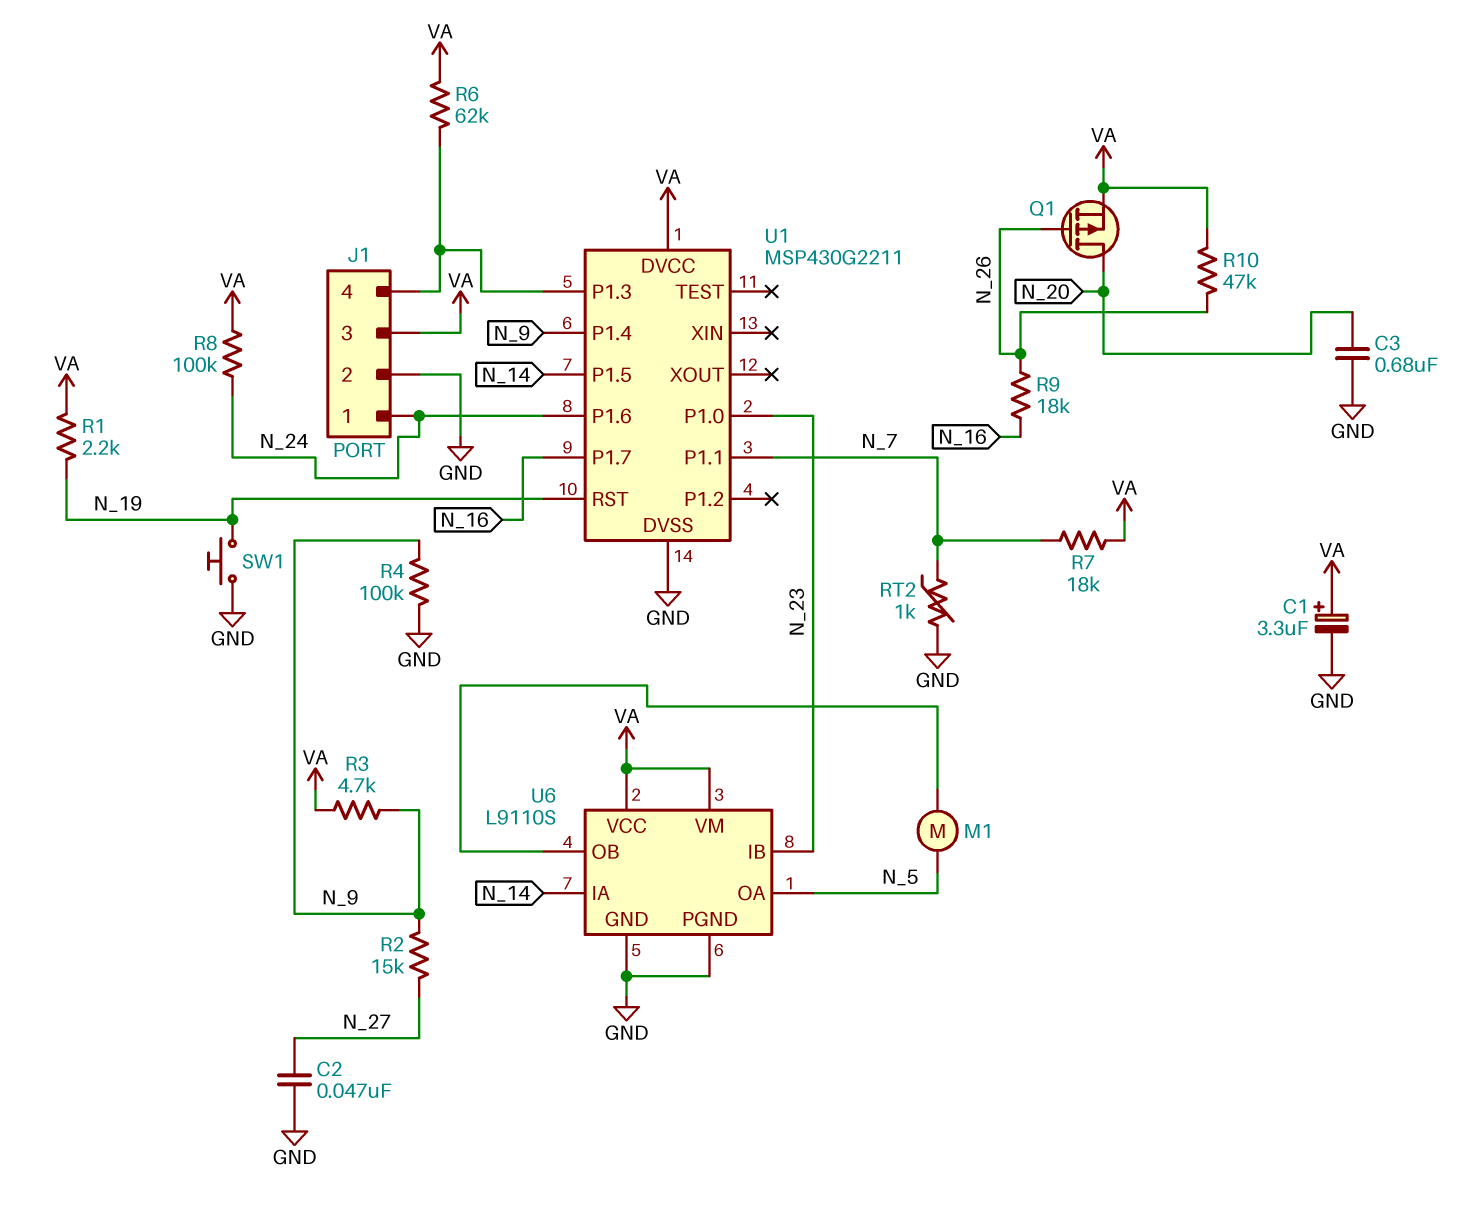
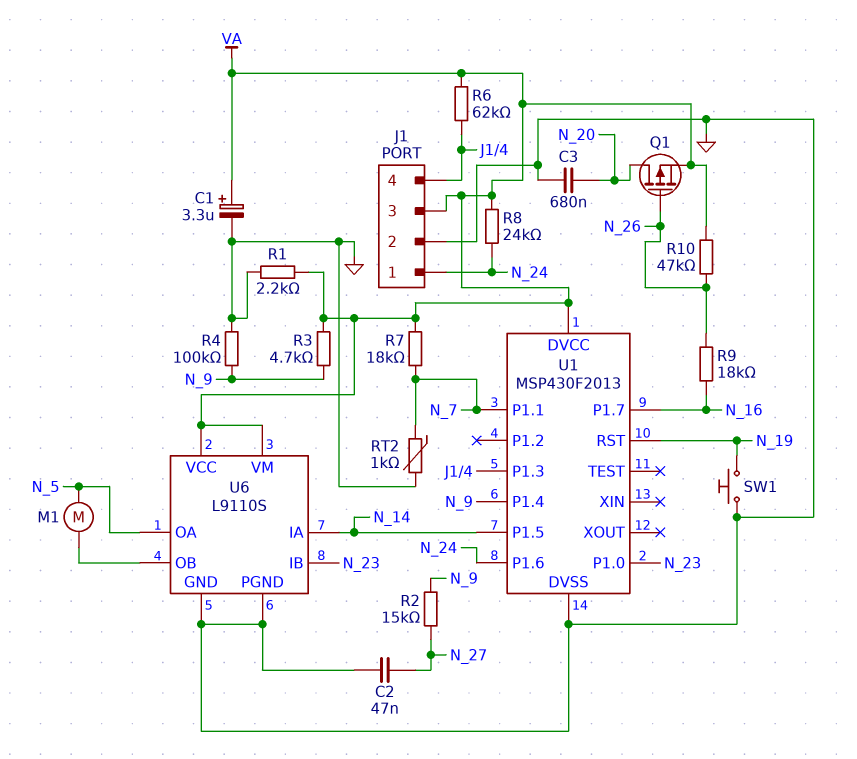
R1: 2.2k (N_19, VA) -> 2.2k (GND, VA)
R8: 100k (N_24, VA) -> 24k (N_24, VA)
U1: MSP430G2211 -> MSP430F2013

